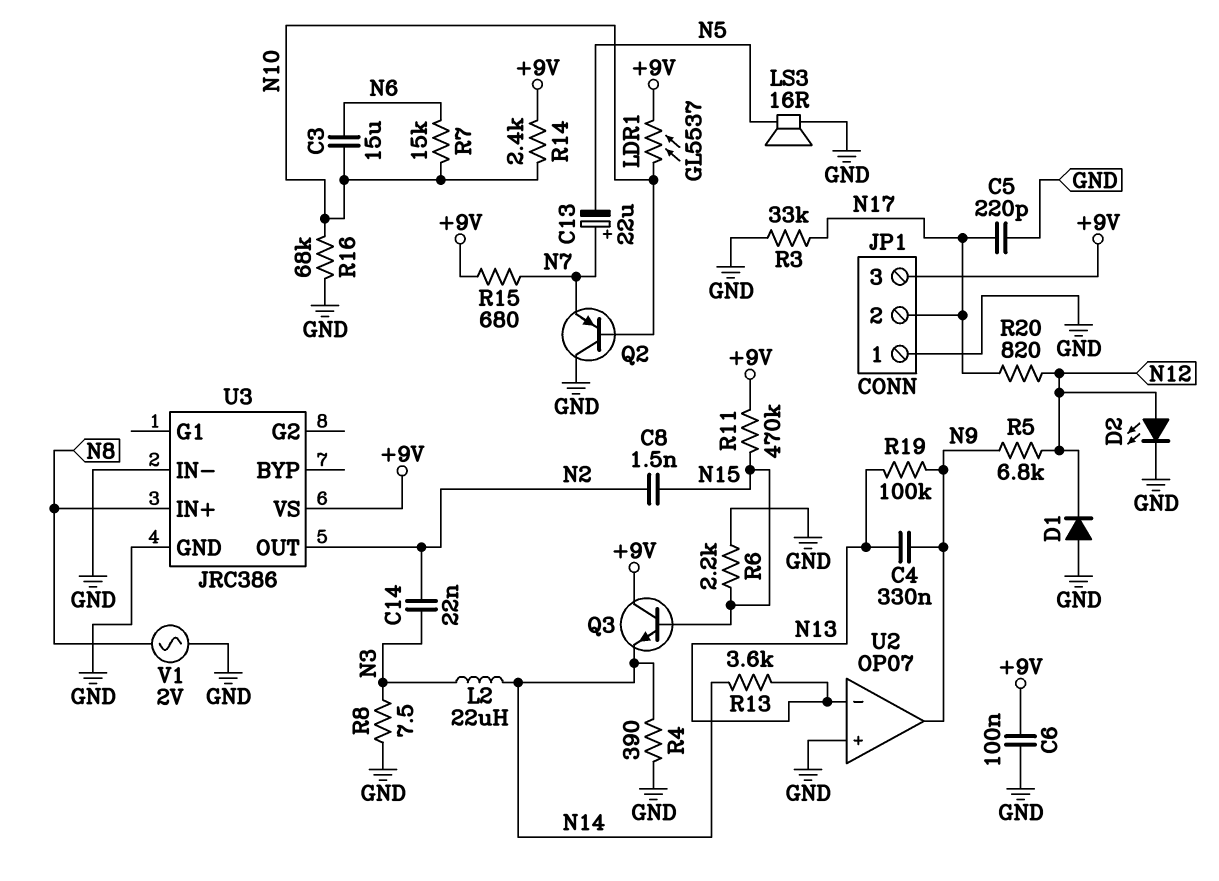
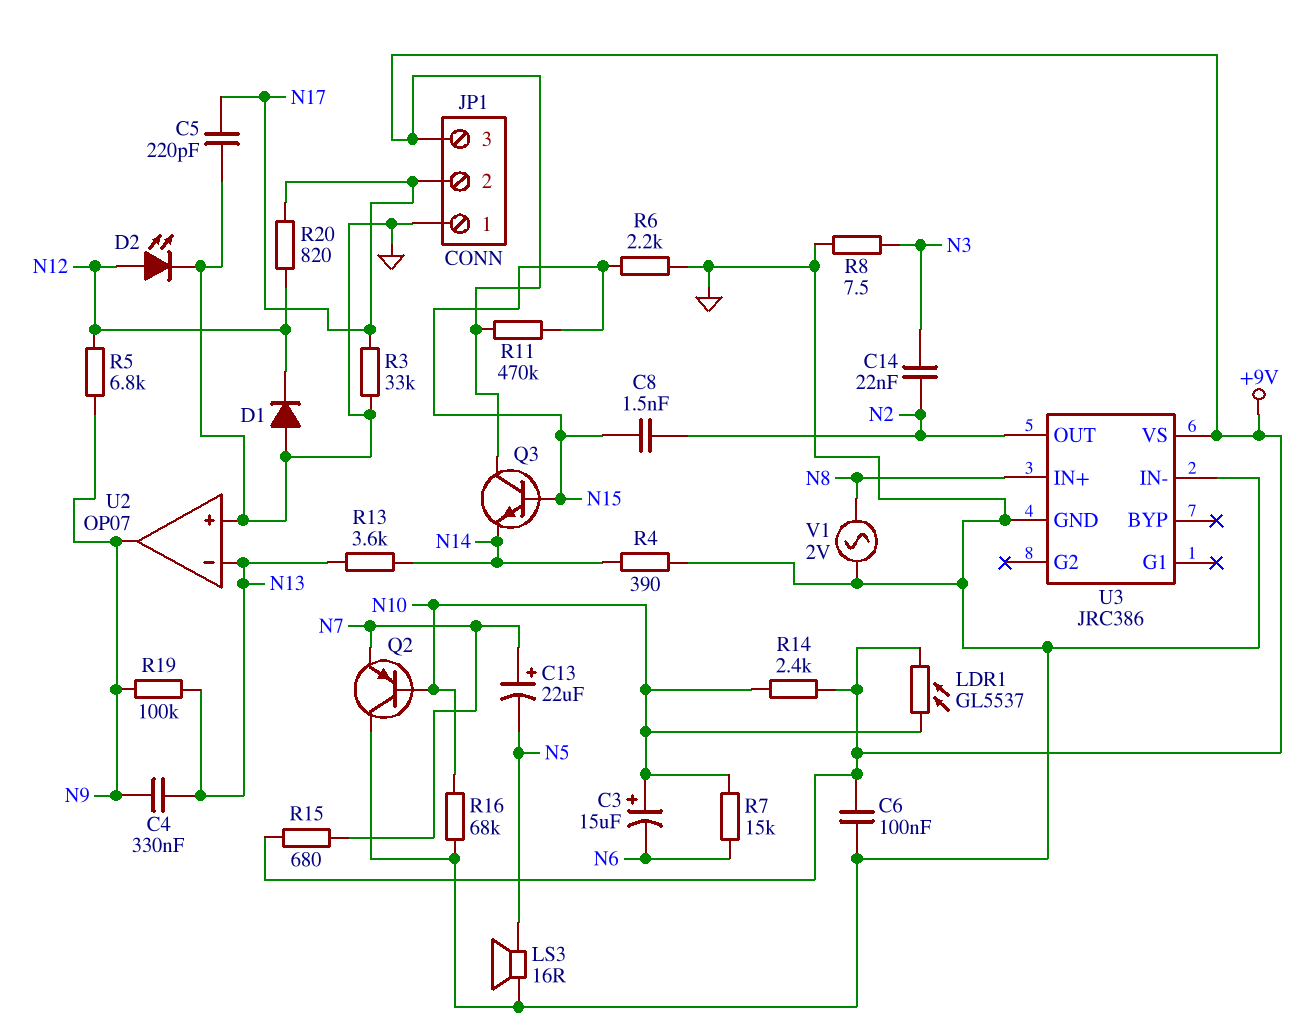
C3: 15uF (N6, N10) -> 15uF (plus N10, minus N6)
L2: 22uH (N3, N14) -> none

